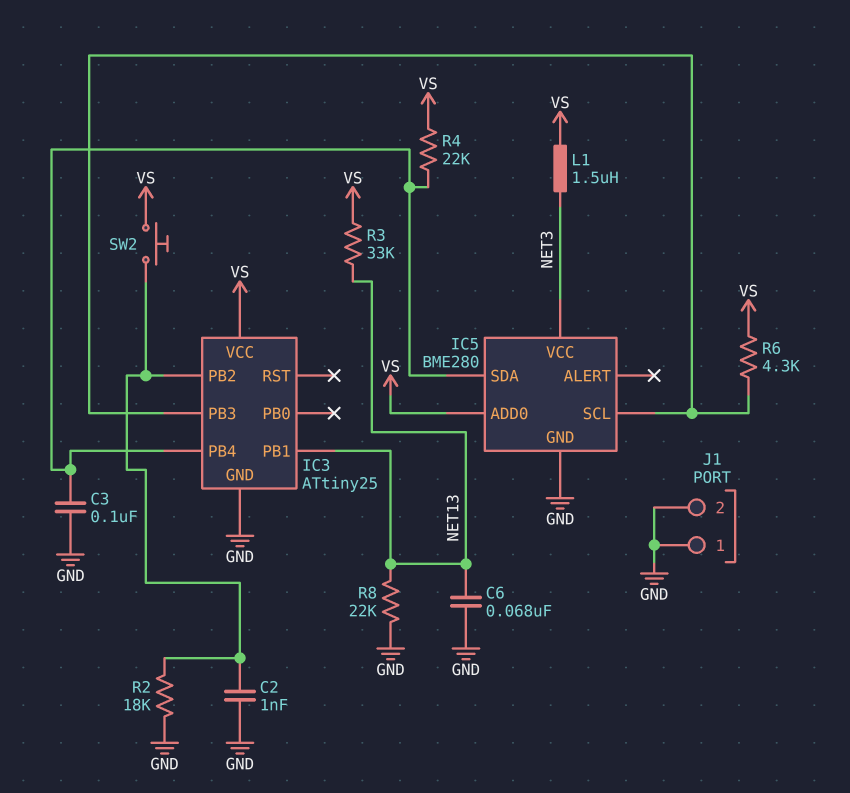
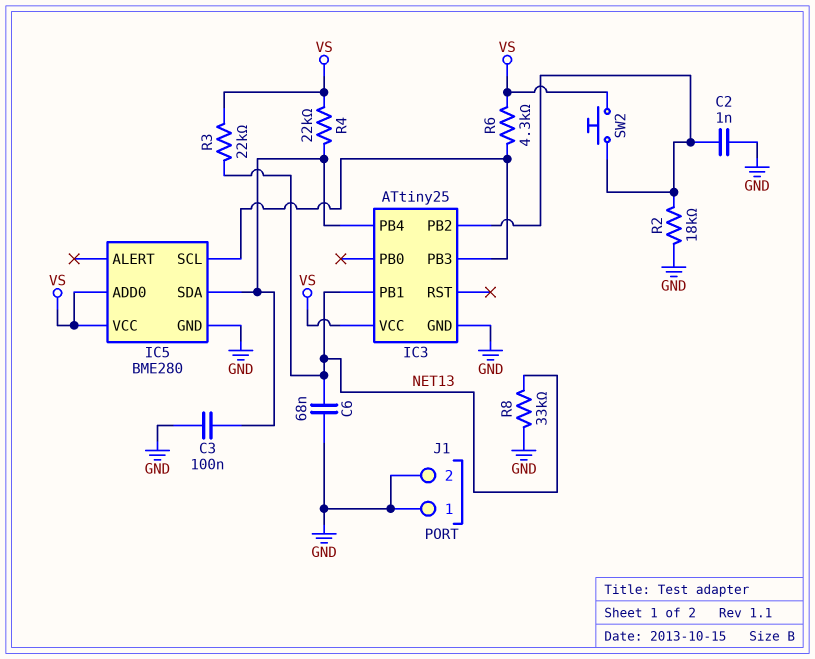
IC5 pin VCC: NET3 -> VS
L1: 1.5uH (NET3, VS) -> none
R3: 33k (NET13, VS) -> 22k (NET13, VS)
R8: 22k (GND, NET13) -> 33k (GND, NET13)

